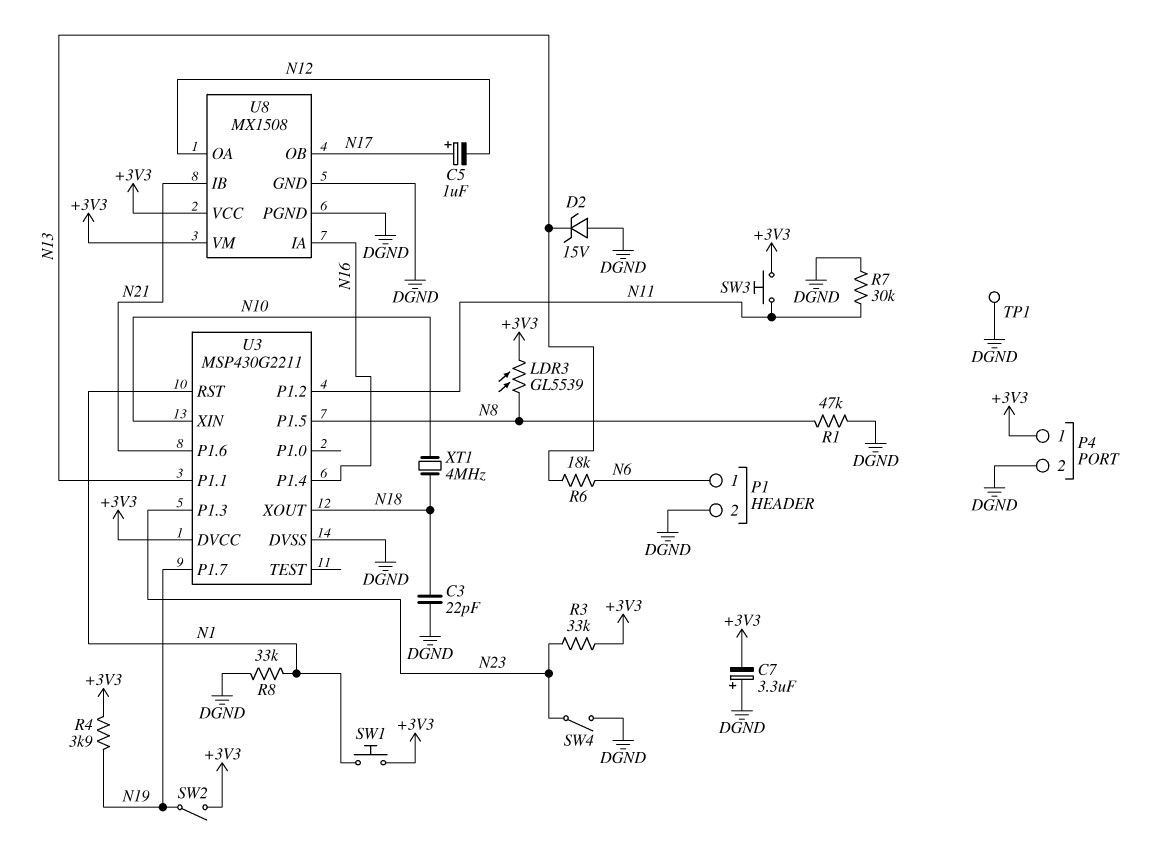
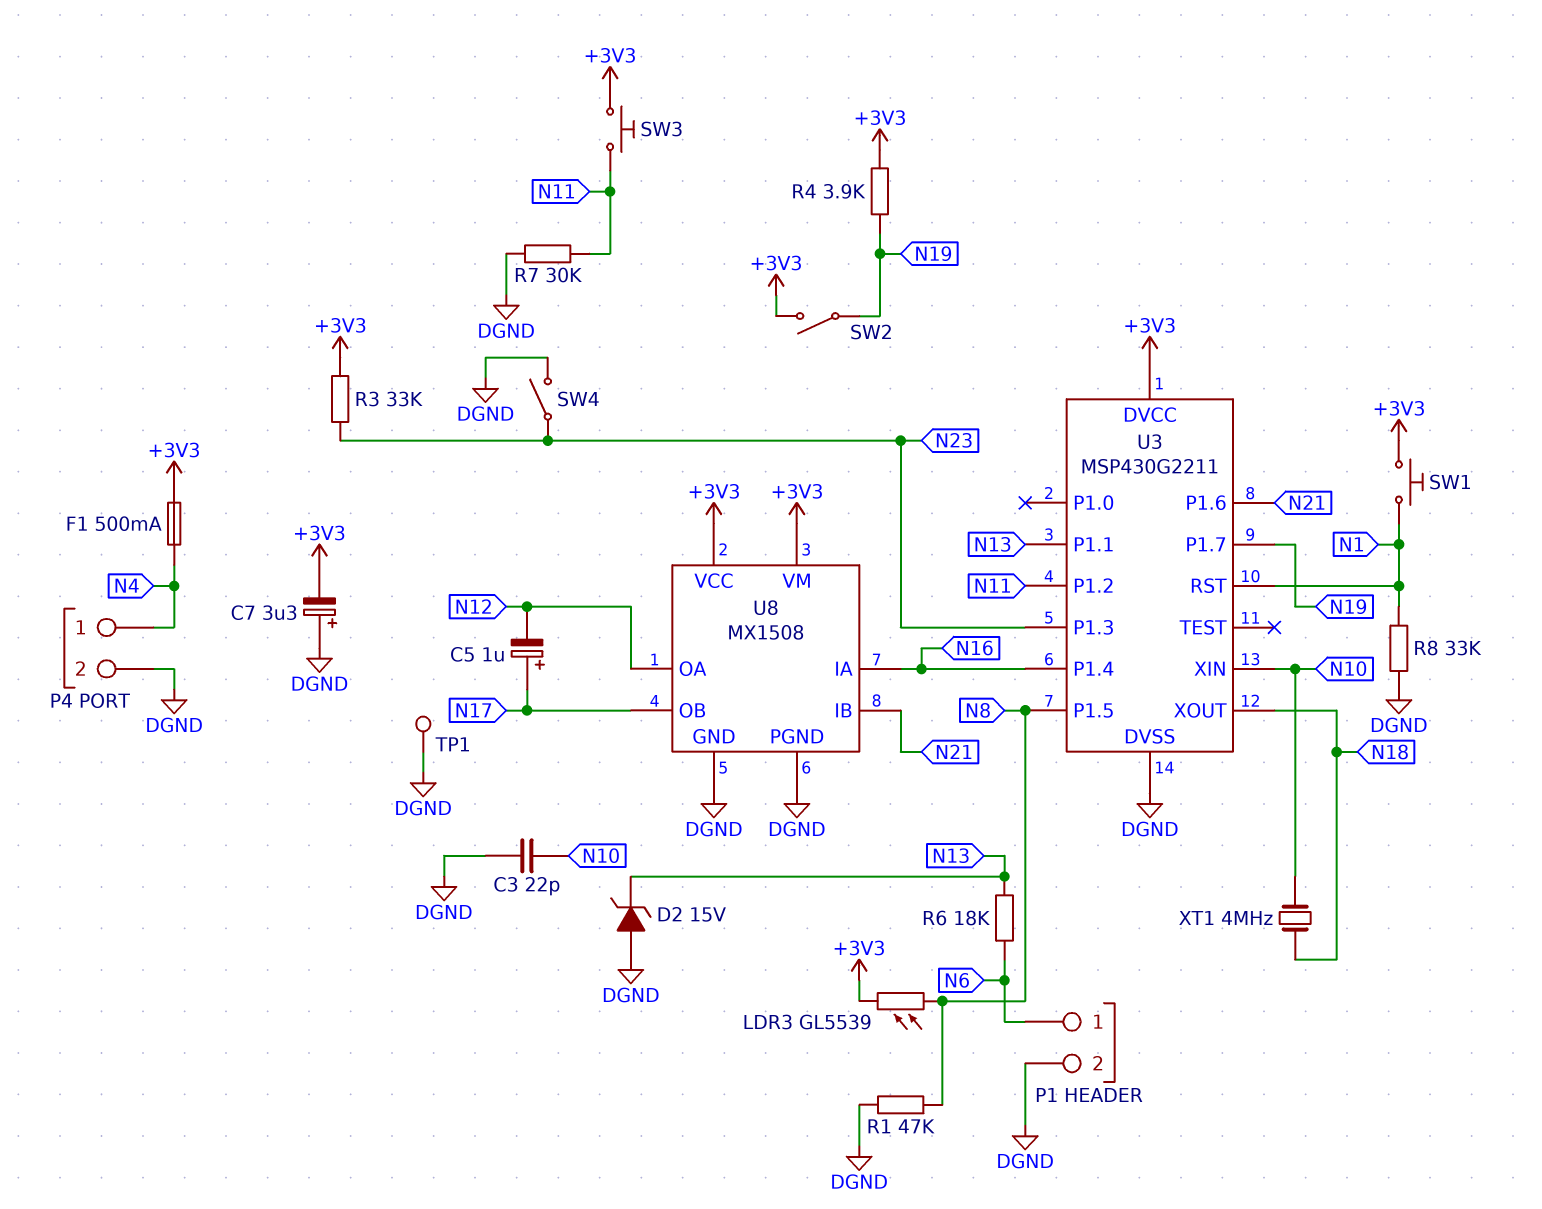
C3: 22pF (DGND, N18) -> 22pF (DGND, N10)
F1: none -> 500mA (+3V3, N4)
P4 pin 1: +3V3 -> N4

